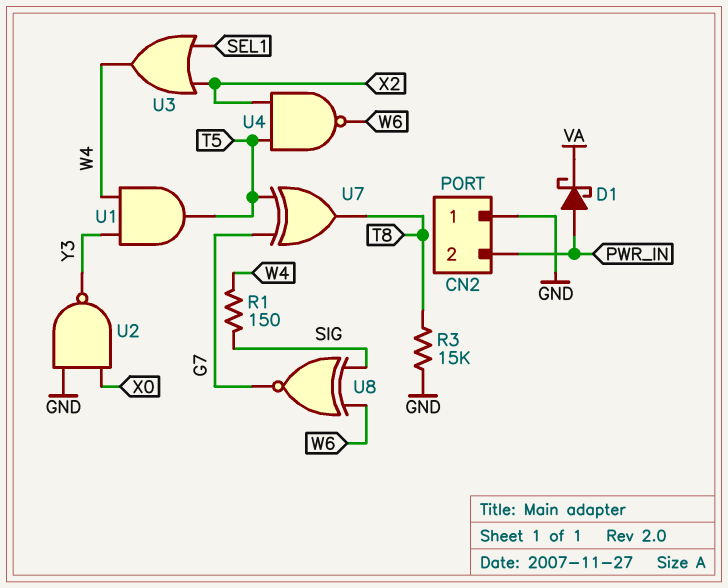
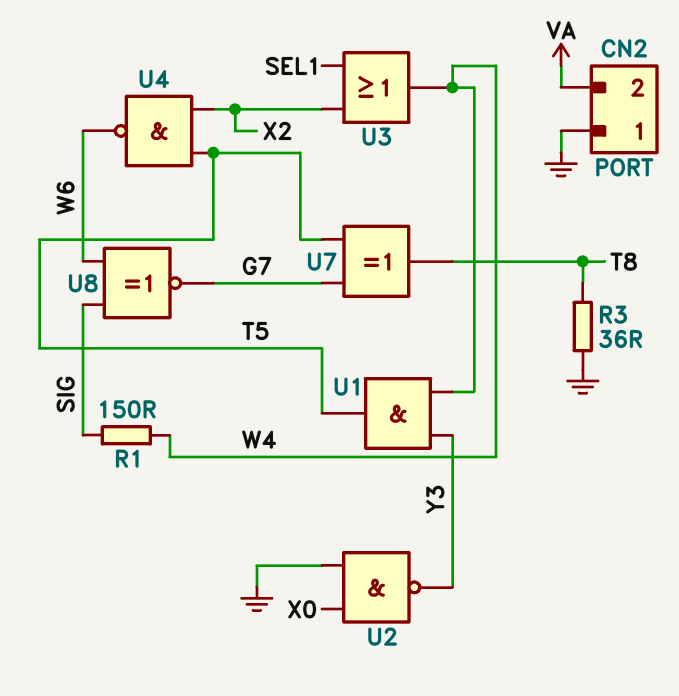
CN2 pin 2: PWR_IN -> VA
D1: schottky (A PWR_IN, K VA) -> none
R3: 15k (GND, T8) -> 36 (GND, T8)

